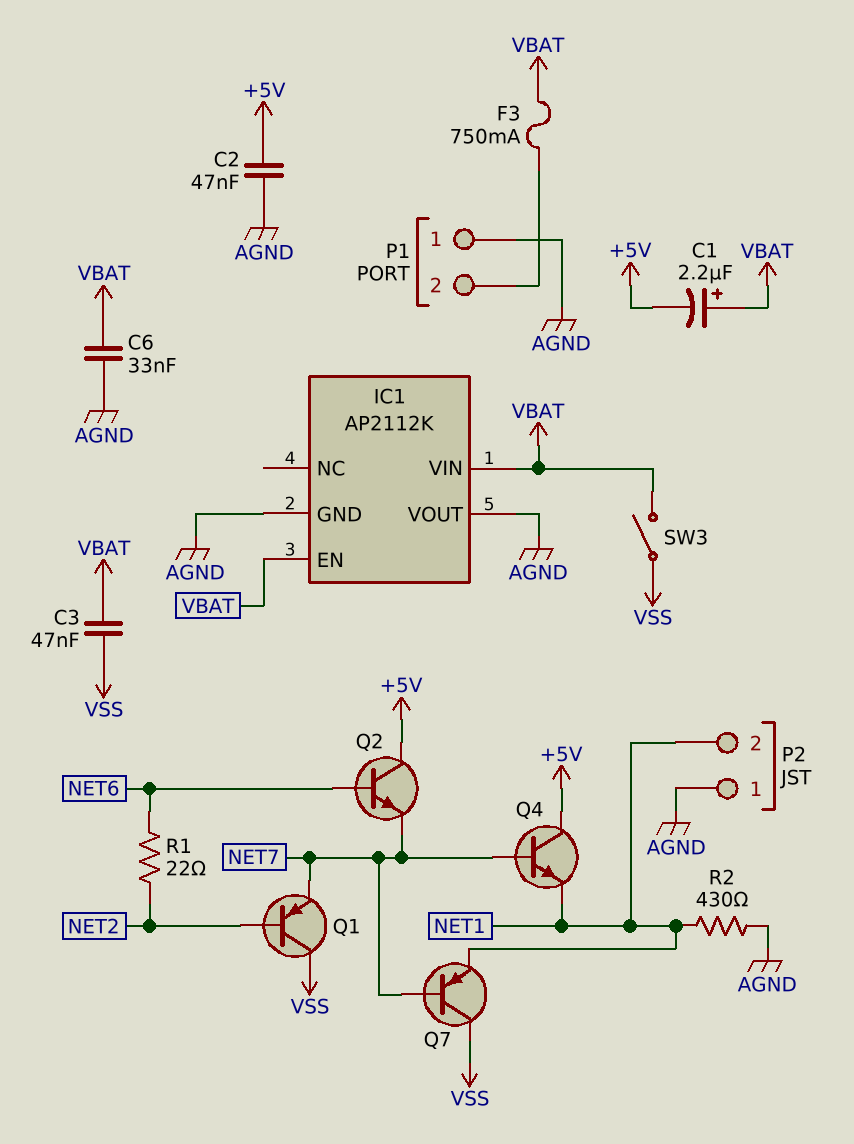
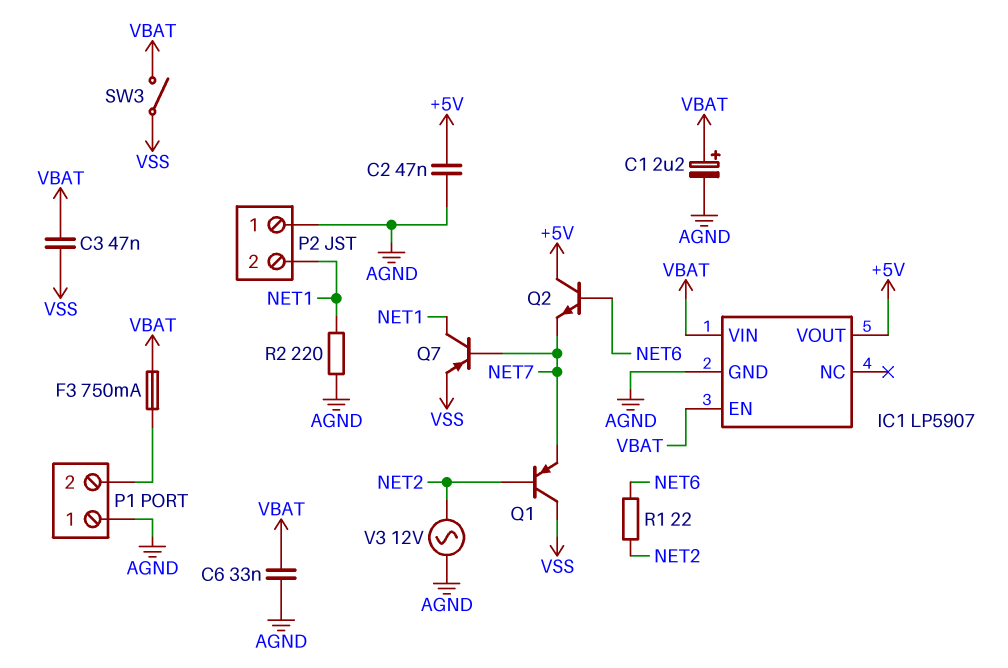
C1: 2.2uF (plus VBAT, minus +5V) -> 2.2uF (plus VBAT, minus AGND)
IC1: AP2112K -> LP5907
IC1 pin VOUT: AGND -> +5V
Q4: NPN (B NET7, C +5V, E NET1) -> none
Q7: PNP (B NET7, C VSS, E NET1) -> PNP (B NET7, C NET1, E VSS)
R2: 430 (AGND, NET1) -> 220 (AGND, NET1)
V3: none -> AC 12V (AGND, NET2)

